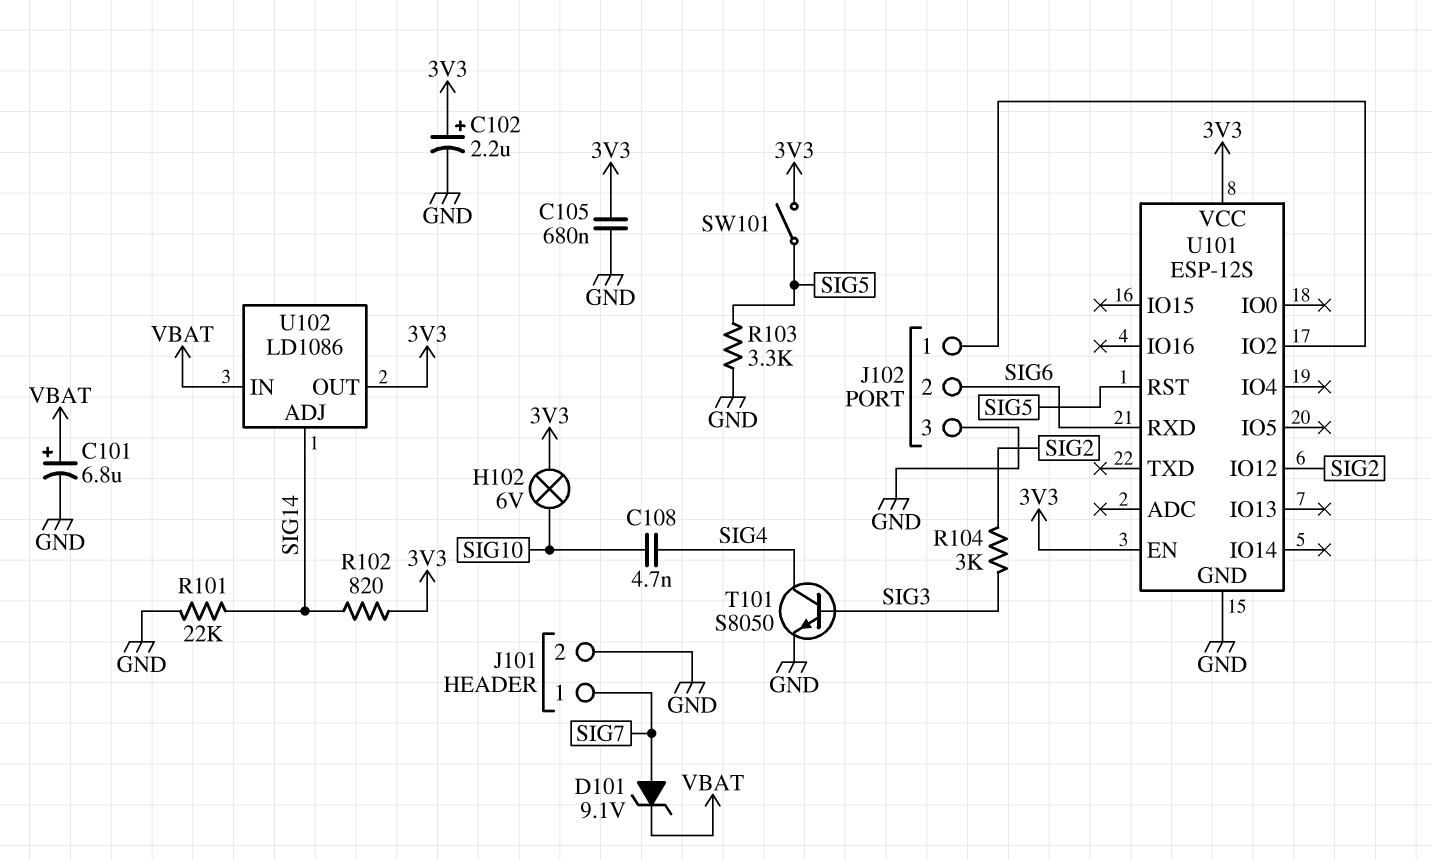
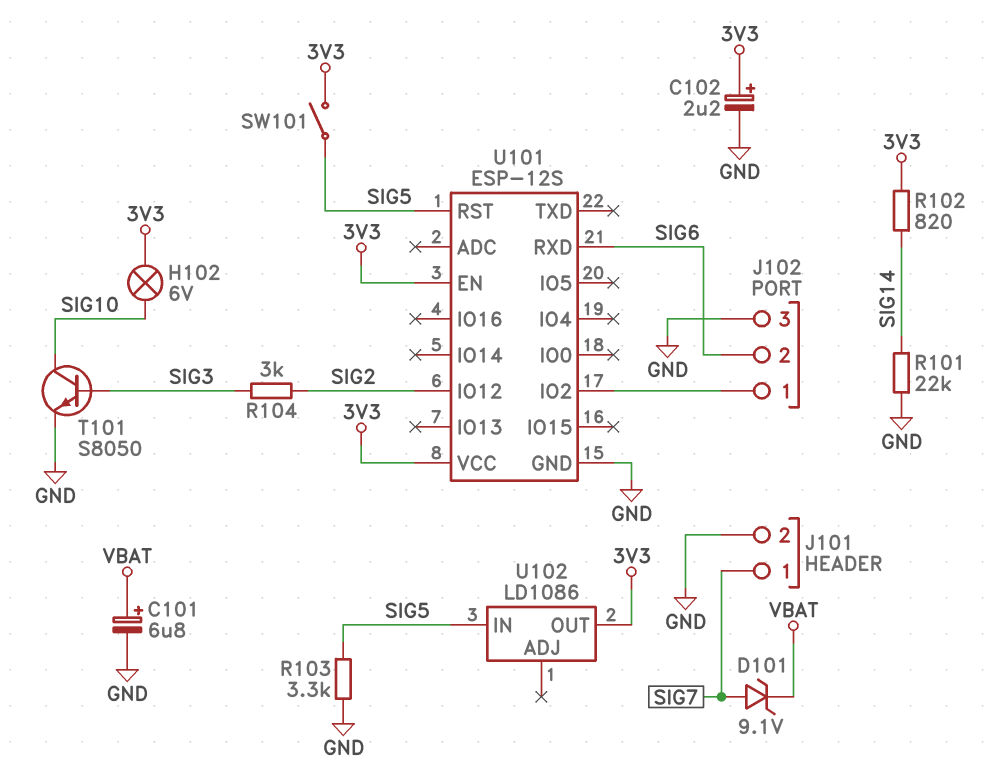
C105: 680nF (3V3, GND) -> none
C108: 4.7nF (SIG4, SIG10) -> none
T101: NPN S8050 (B SIG3, C SIG4, E GND) -> NPN S8050 (B SIG3, C SIG10, E GND)
U102 pin ADJ: SIG14 -> none
U102 pin IN: VBAT -> SIG5

